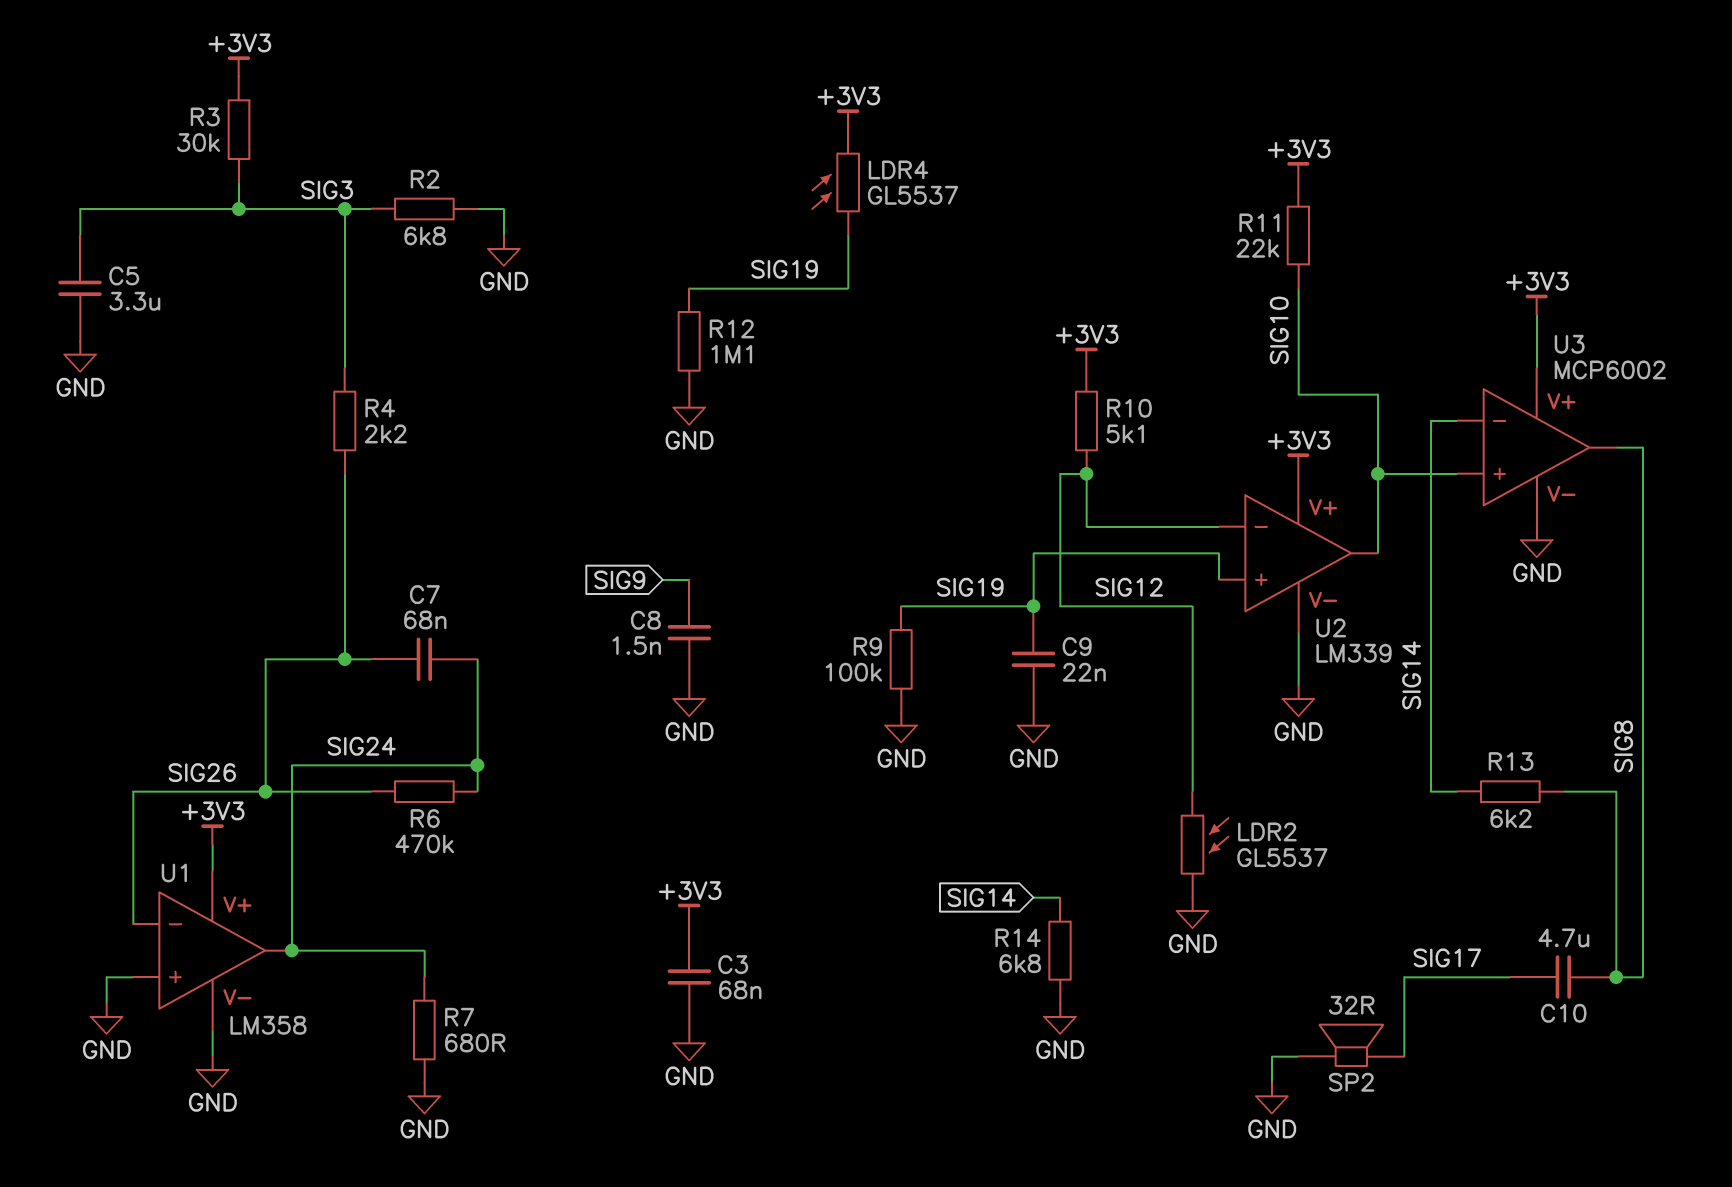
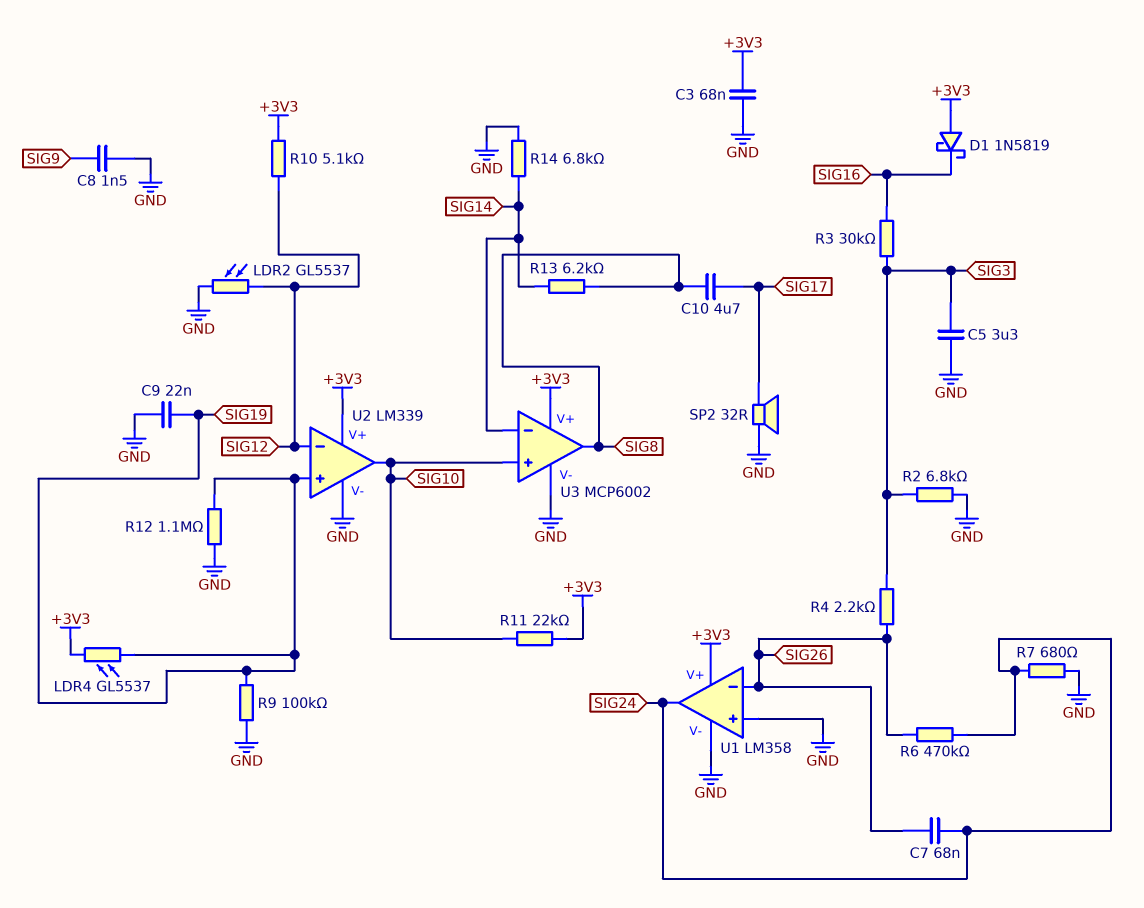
D1: none -> schottky 1N5819 (A +3V3, K SIG16)
R3: 30k (+3V3, SIG3) -> 30k (SIG3, SIG16)

